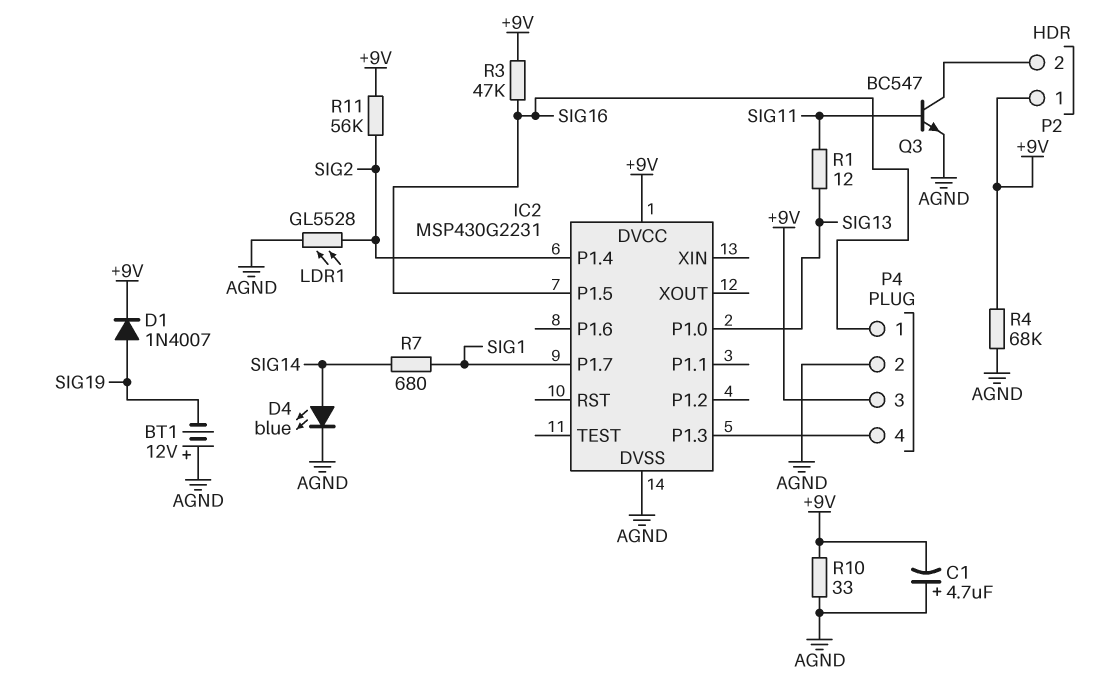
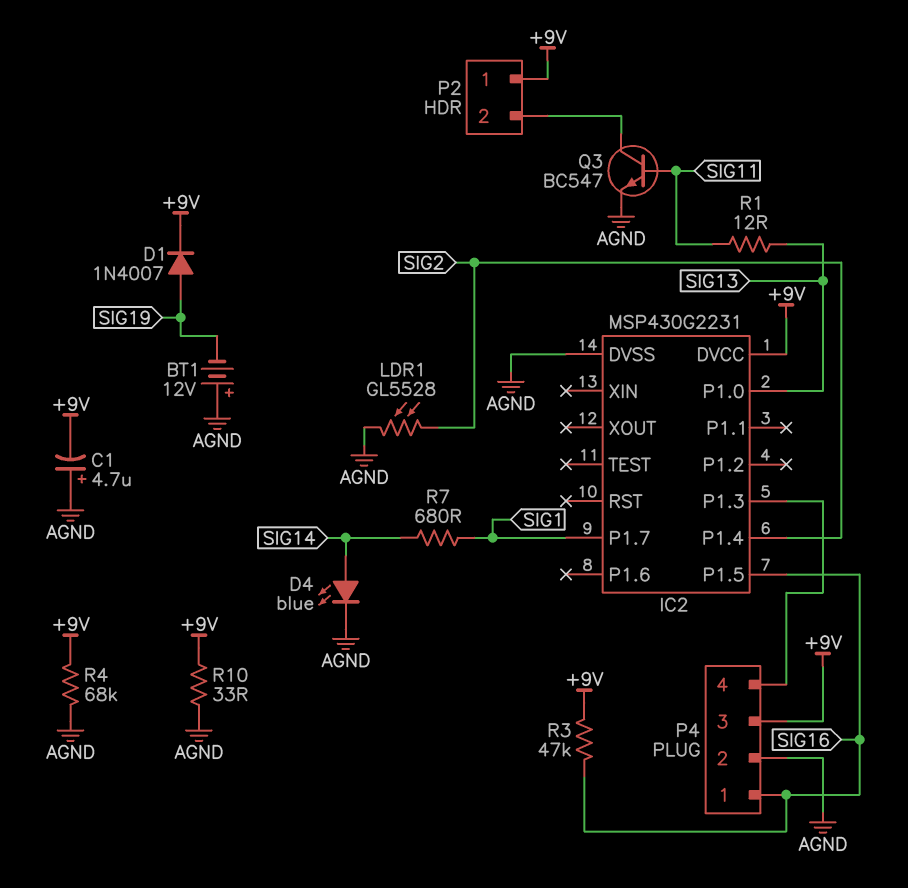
R11: 56k (+9V, SIG2) -> none

